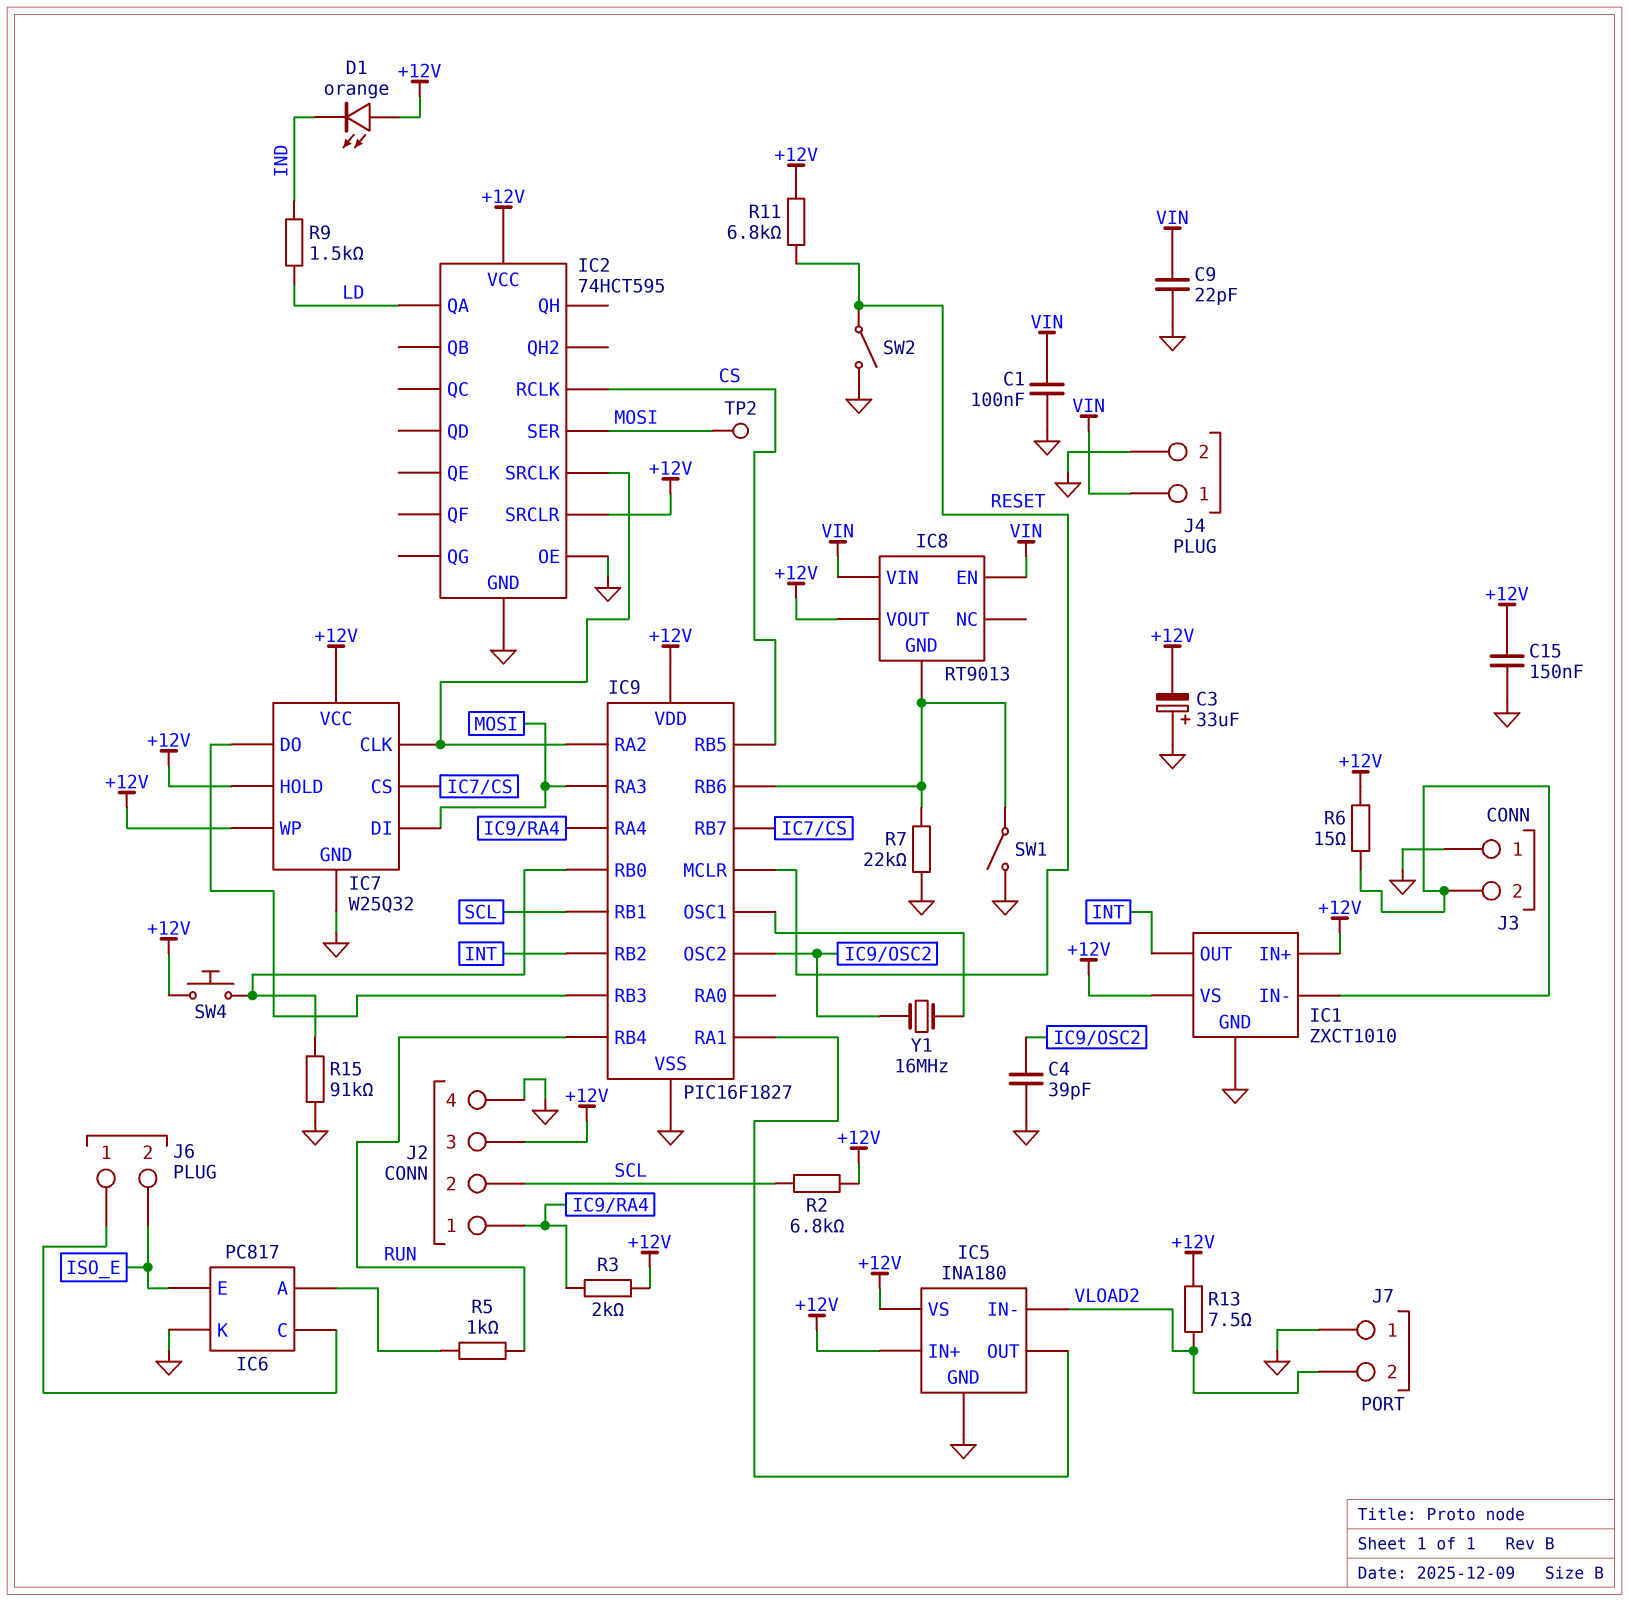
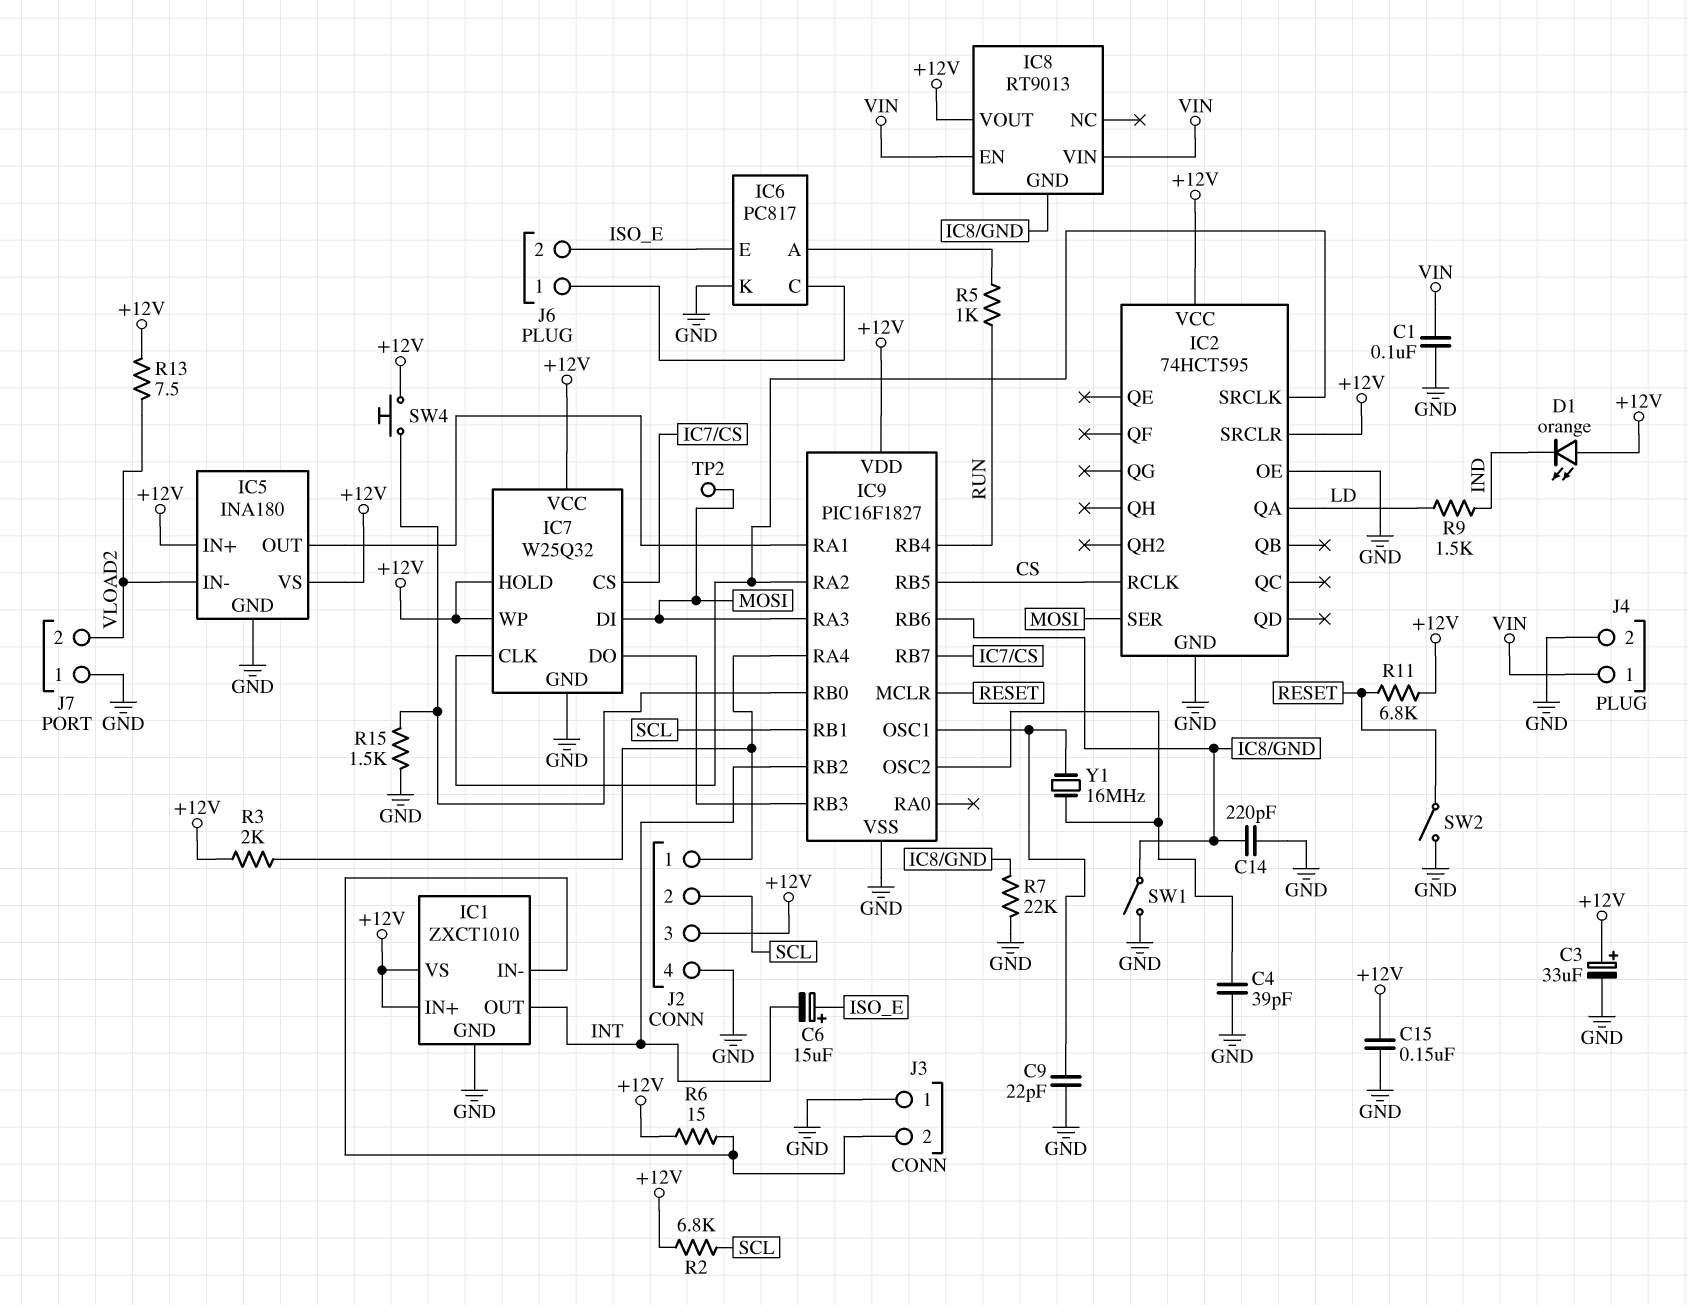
C3: 33uF (plus GND, minus +12V) -> 33uF (plus +12V, minus GND)
C6: none -> 15uF (plus ISO_E, minus INT)
C9: 22pF (GND, VIN) -> 22pF (GND, IC9/OSC1)
C14: none -> 220pF (GND, IC8/GND)
R15: 91k (GND, IC9/RB0) -> 1.5k (GND, IC9/RB0)

